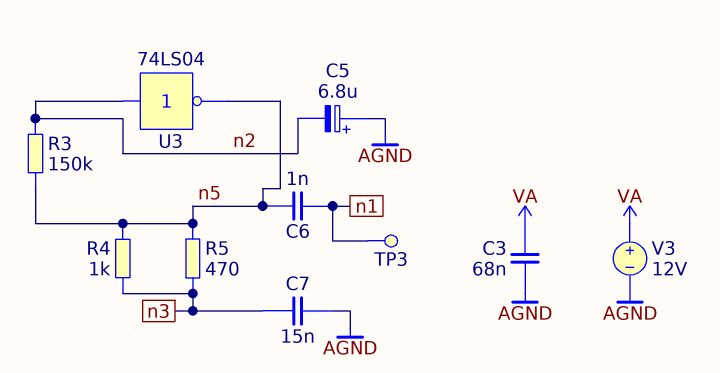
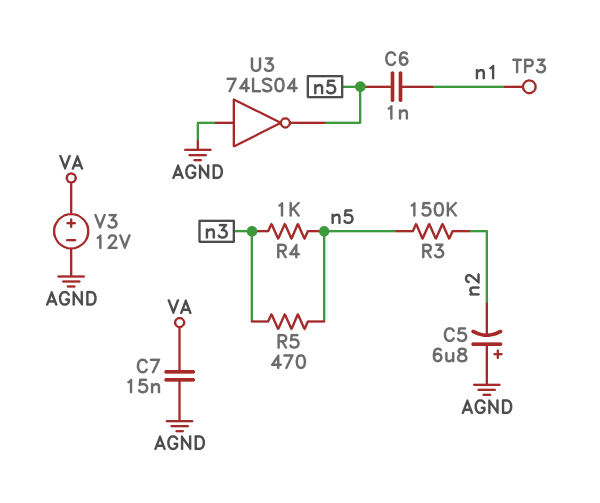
C3: 68nF (AGND, VA) -> none
C7: 15nF (AGND, n3) -> 15nF (AGND, VA)
U3: NOT 74LS04 (in n2, out n5) -> NOT 74LS04 (in AGND, out n5)

